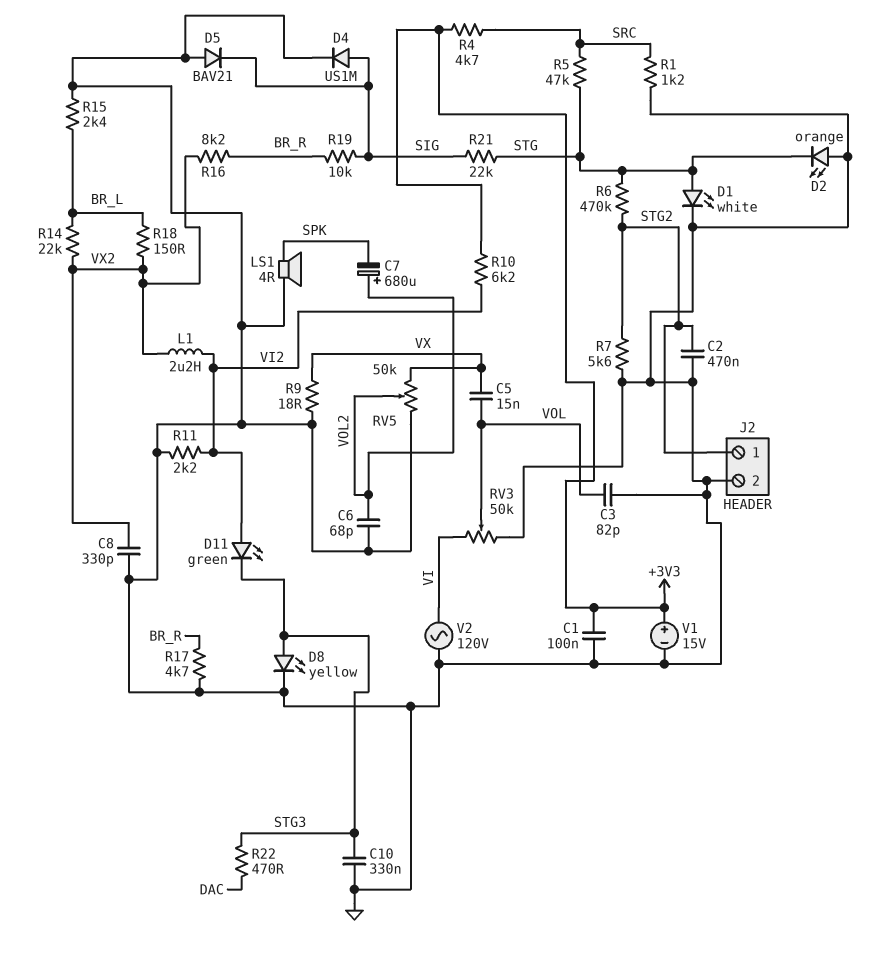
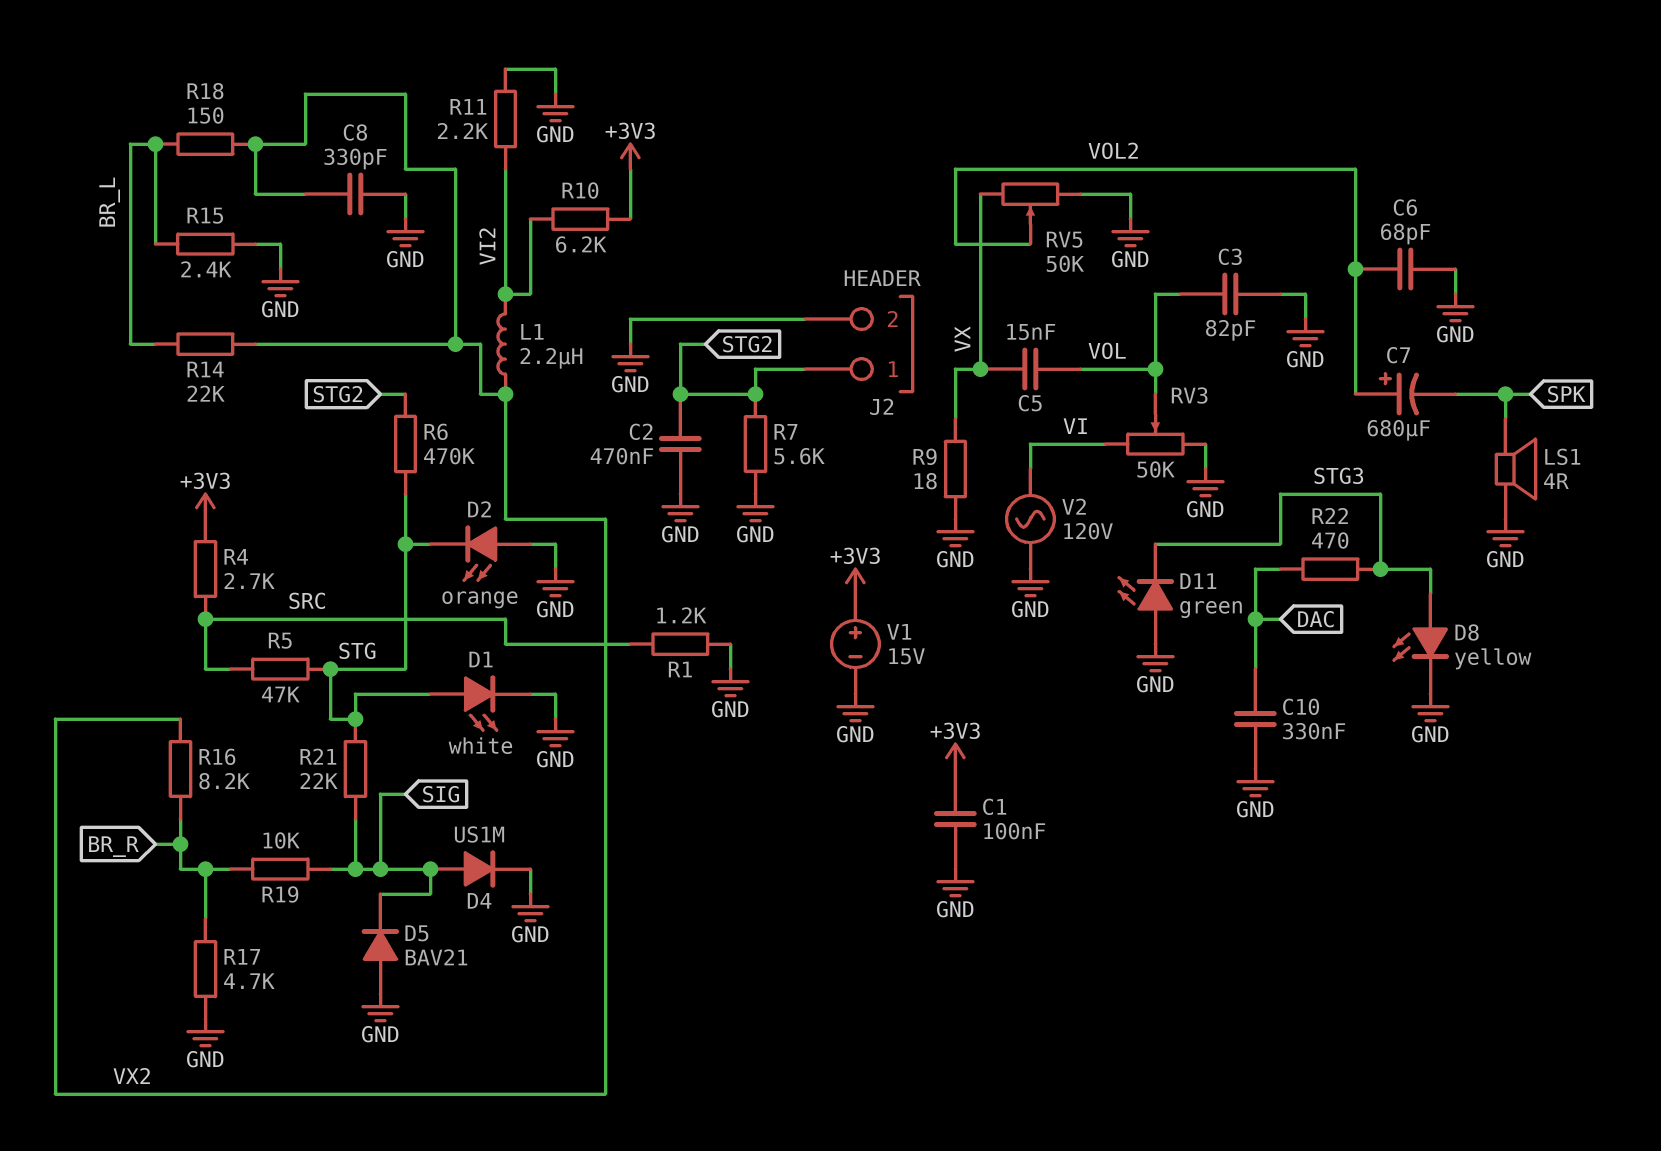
C10: 330nF (GND, STG3) -> 330nF (DAC, GND)
D11: LED green (A VI2, K STG3) -> LED green (A GND, K STG3)
R4: 4.7k (+3V3, SRC) -> 2.7k (+3V3, SRC)

